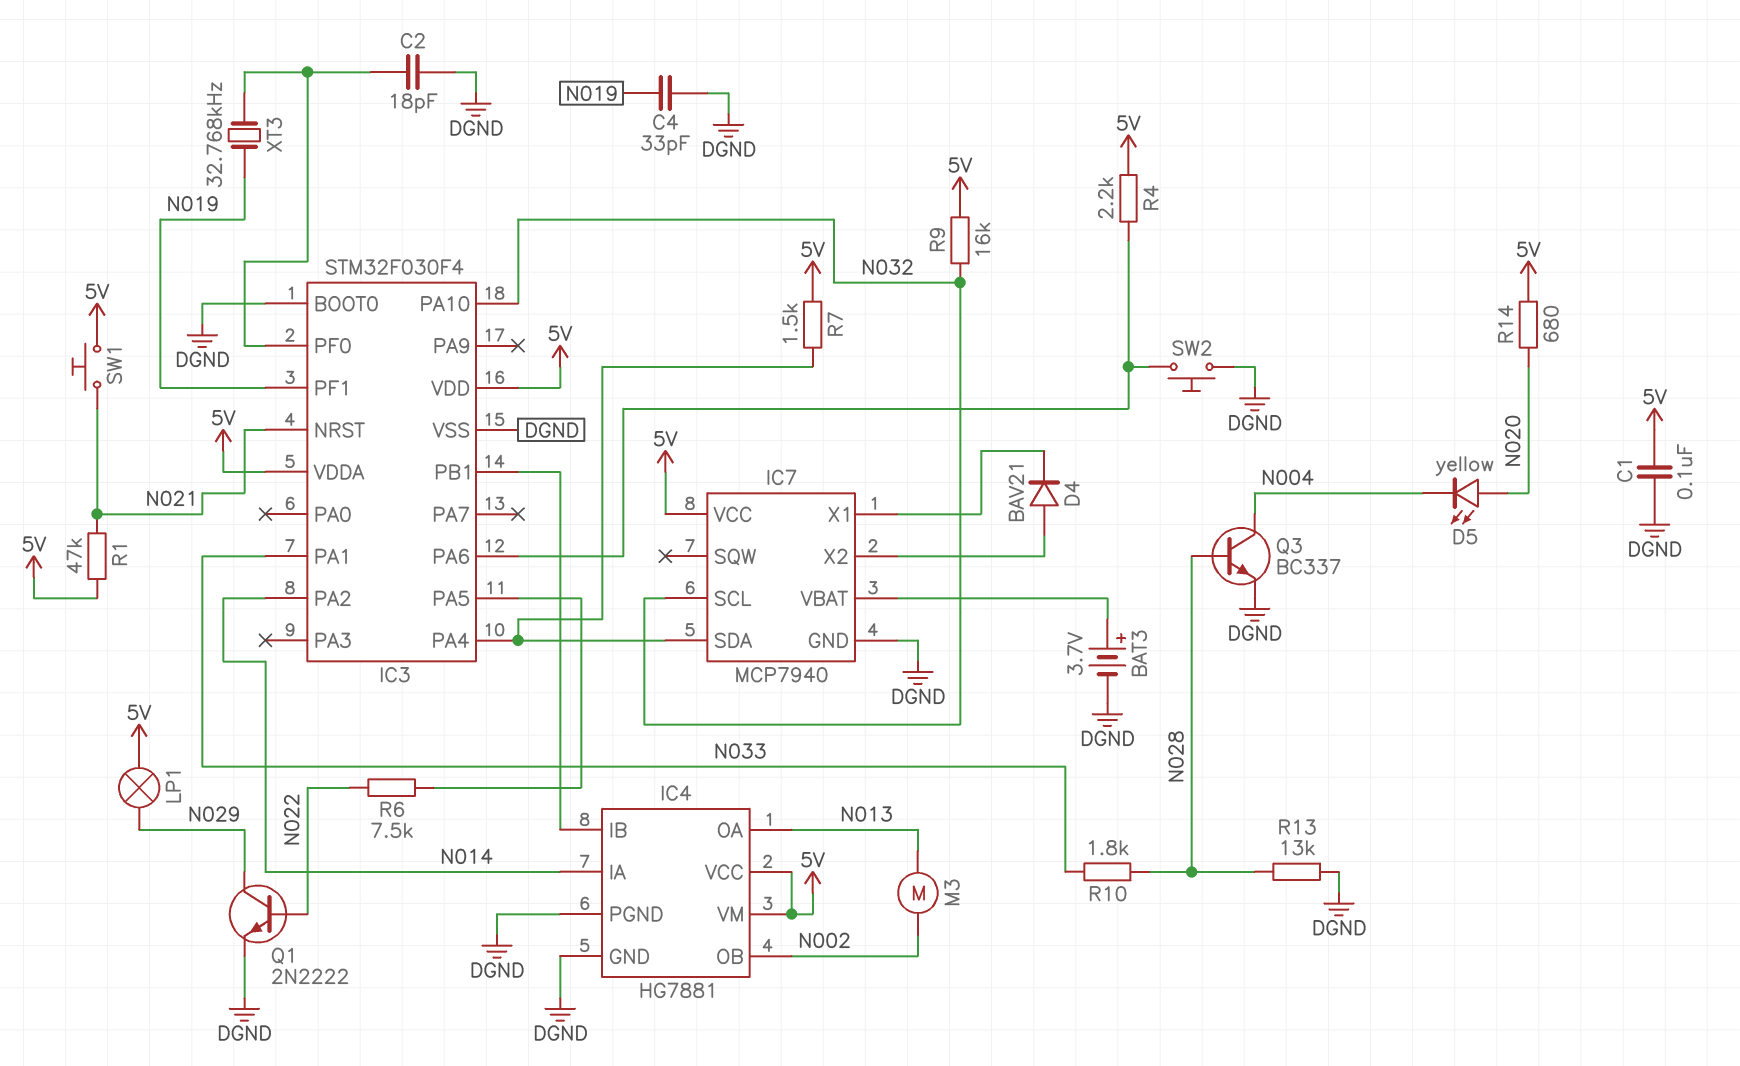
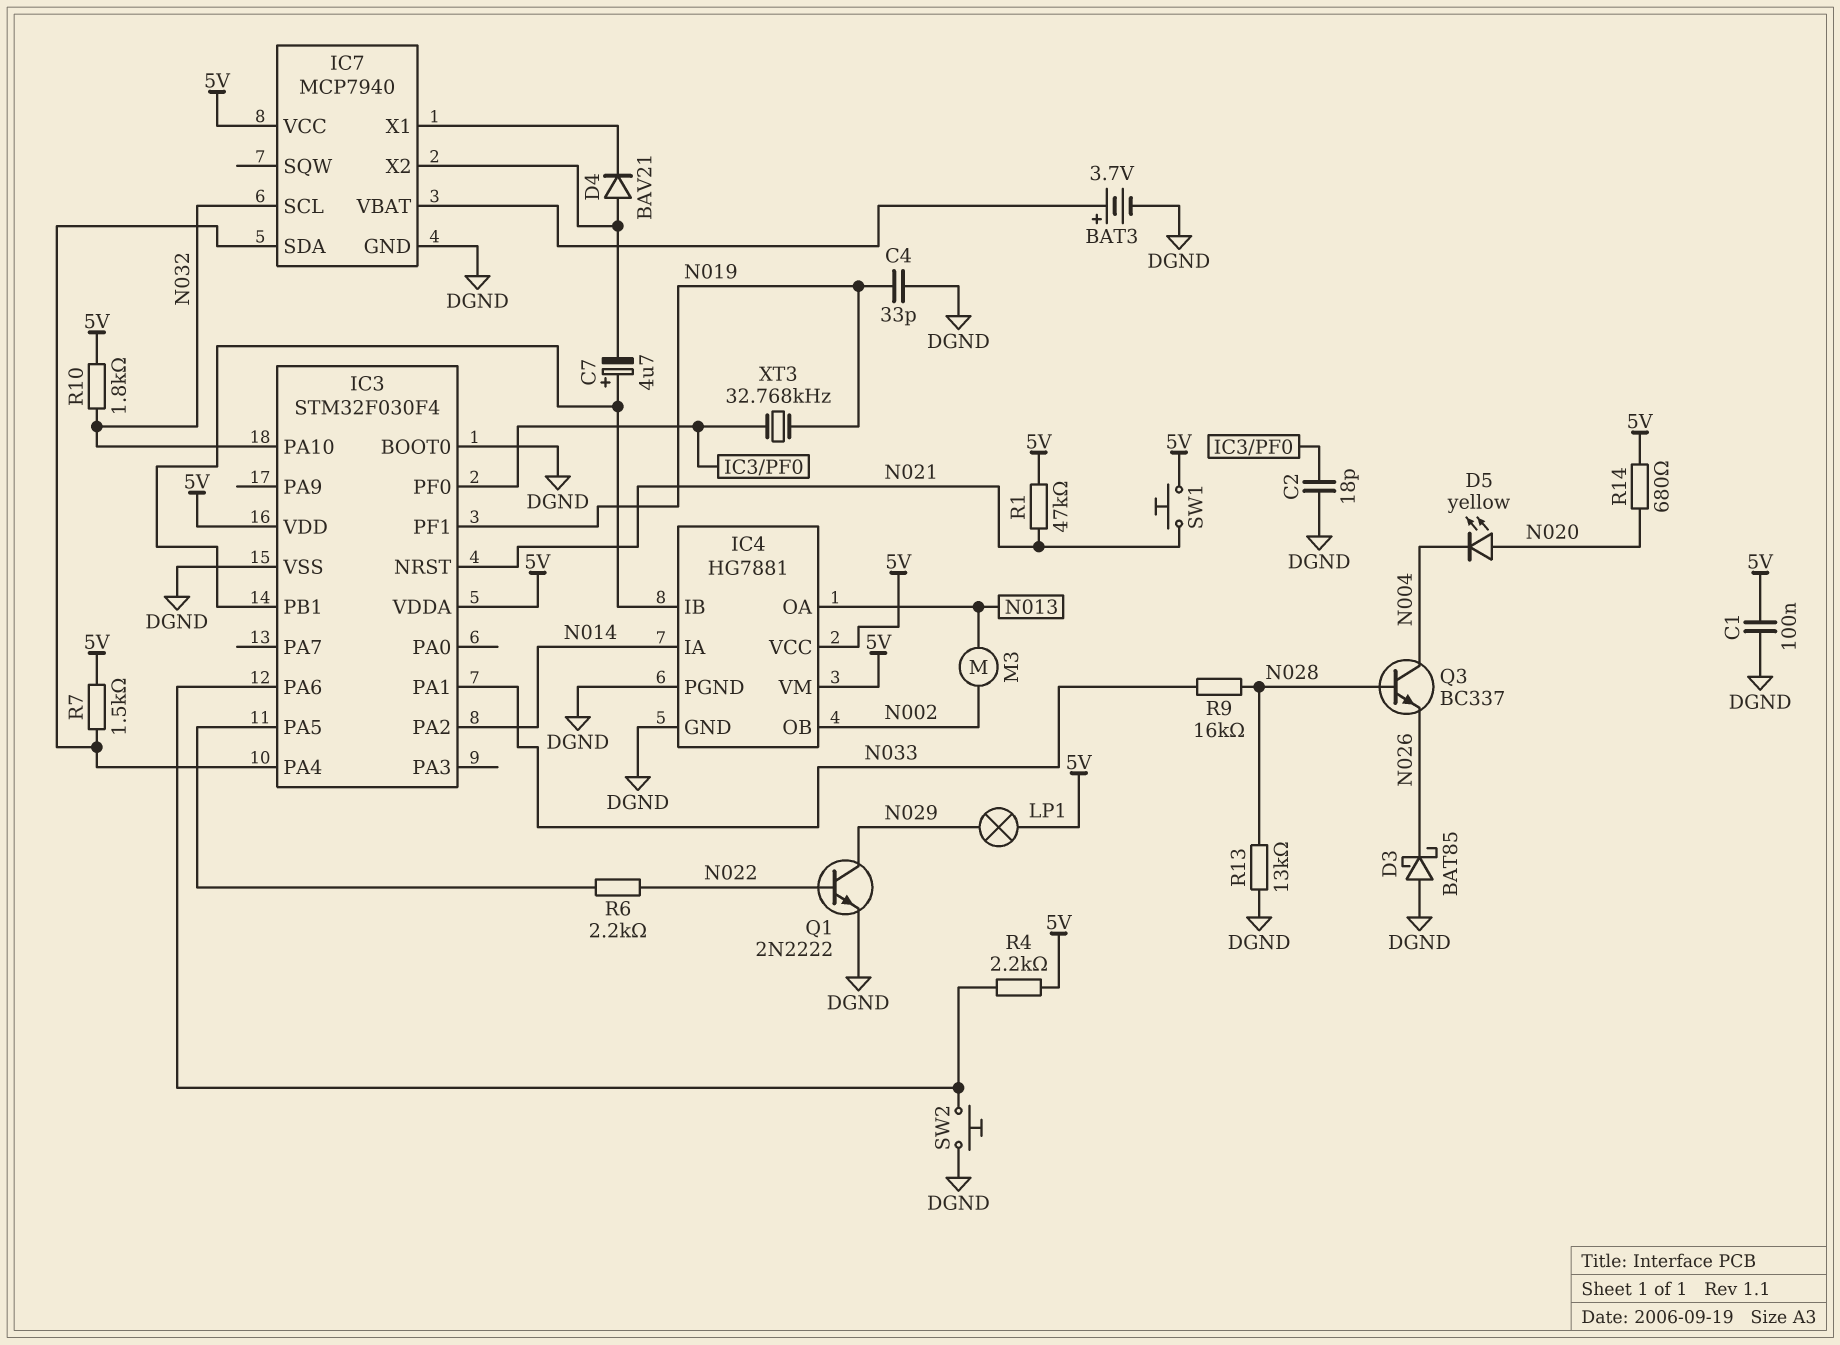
C7: none -> 4.7uF (plus IC3/PB1, minus IC7/X2)
D3: none -> schottky BAT85 (A DGND, K N026)
Q3: NPN BC337 (B N028, C N004, E DGND) -> NPN BC337 (B N028, C N004, E N026)
R6: 7.5k (IC3/PA5, N022) -> 2.2k (IC3/PA5, N022)
R9: 16k (5V, N032) -> 16k (N028, N033)
R10: 1.8k (N028, N033) -> 1.8k (5V, N032)

